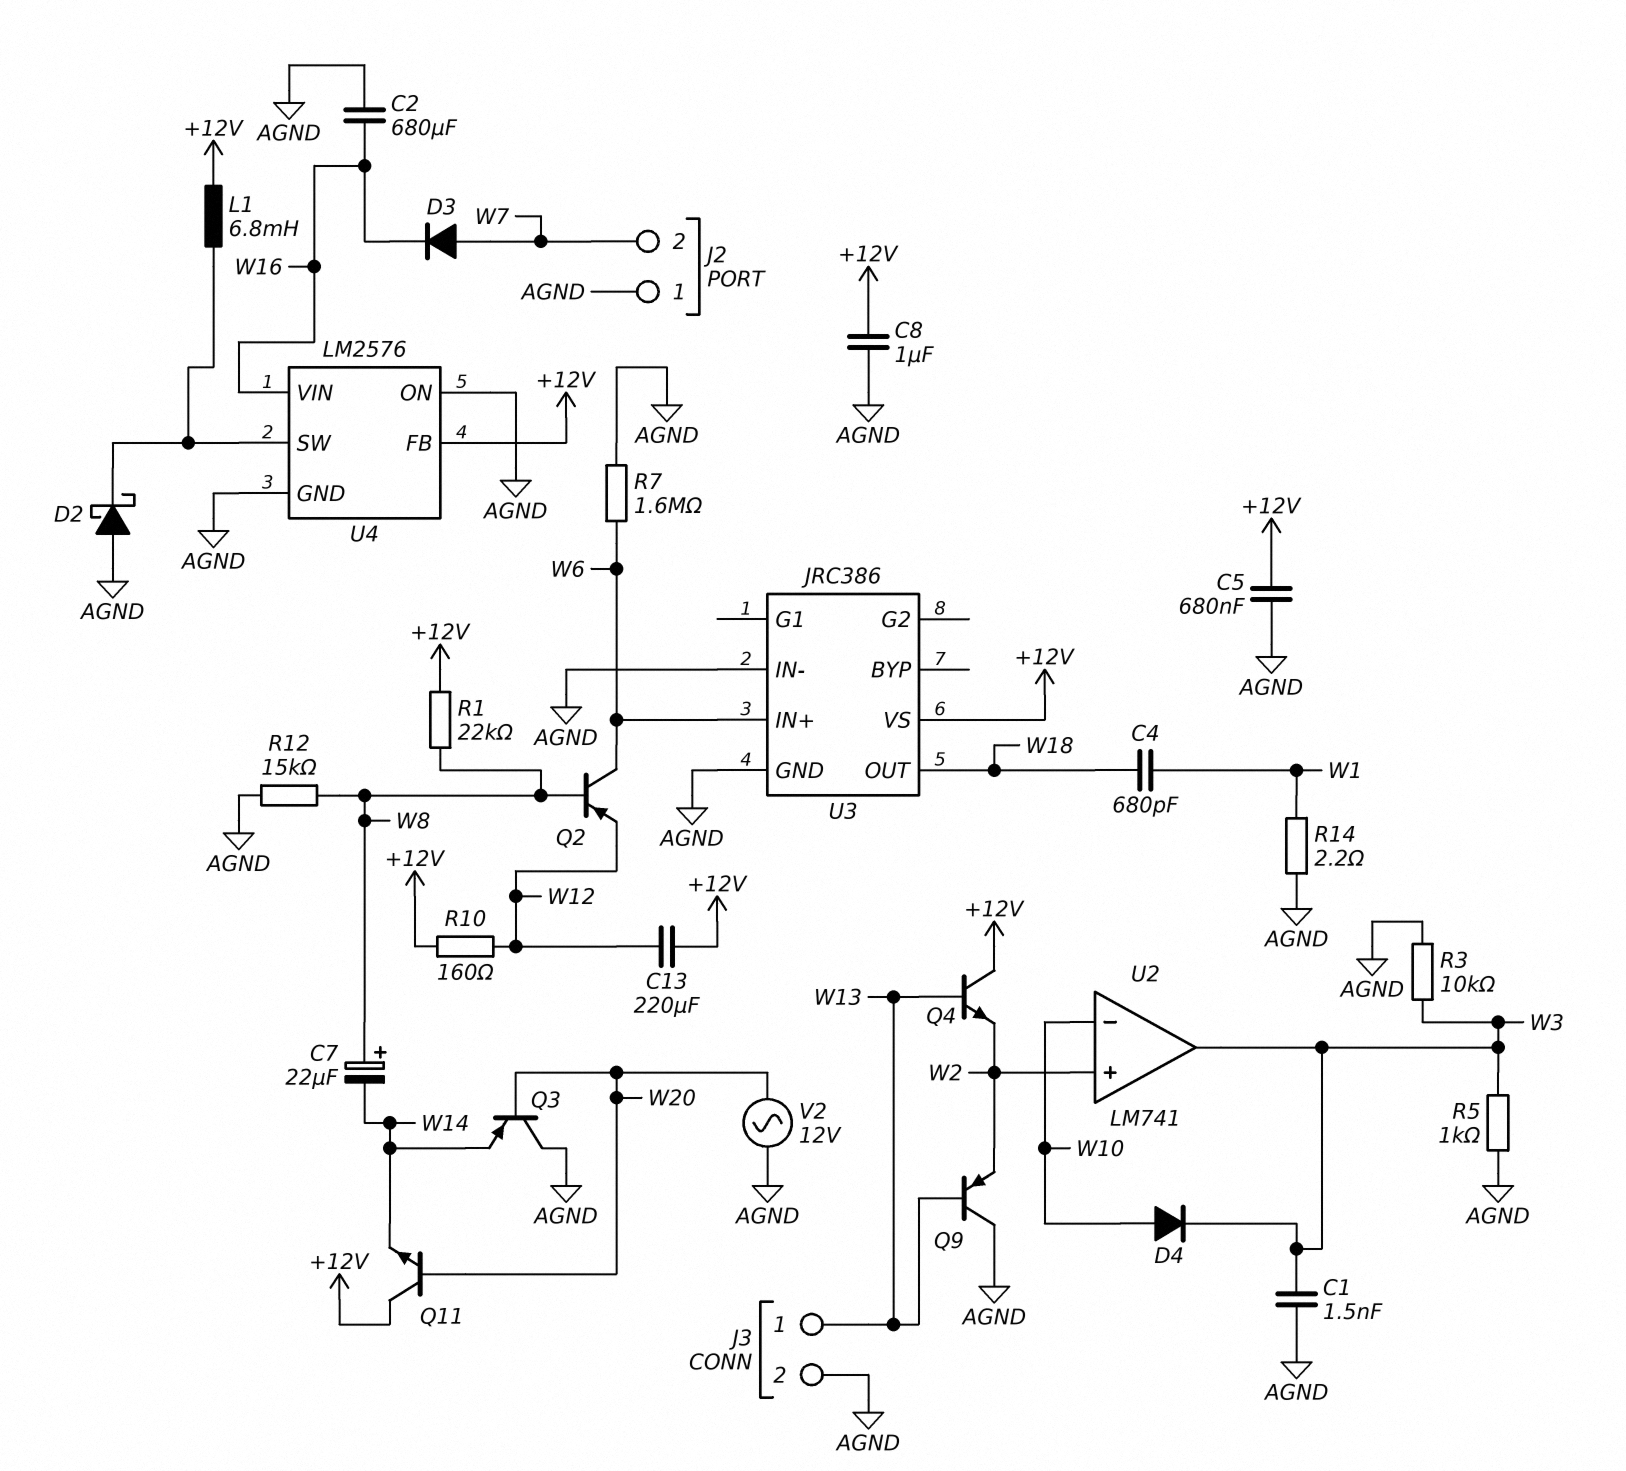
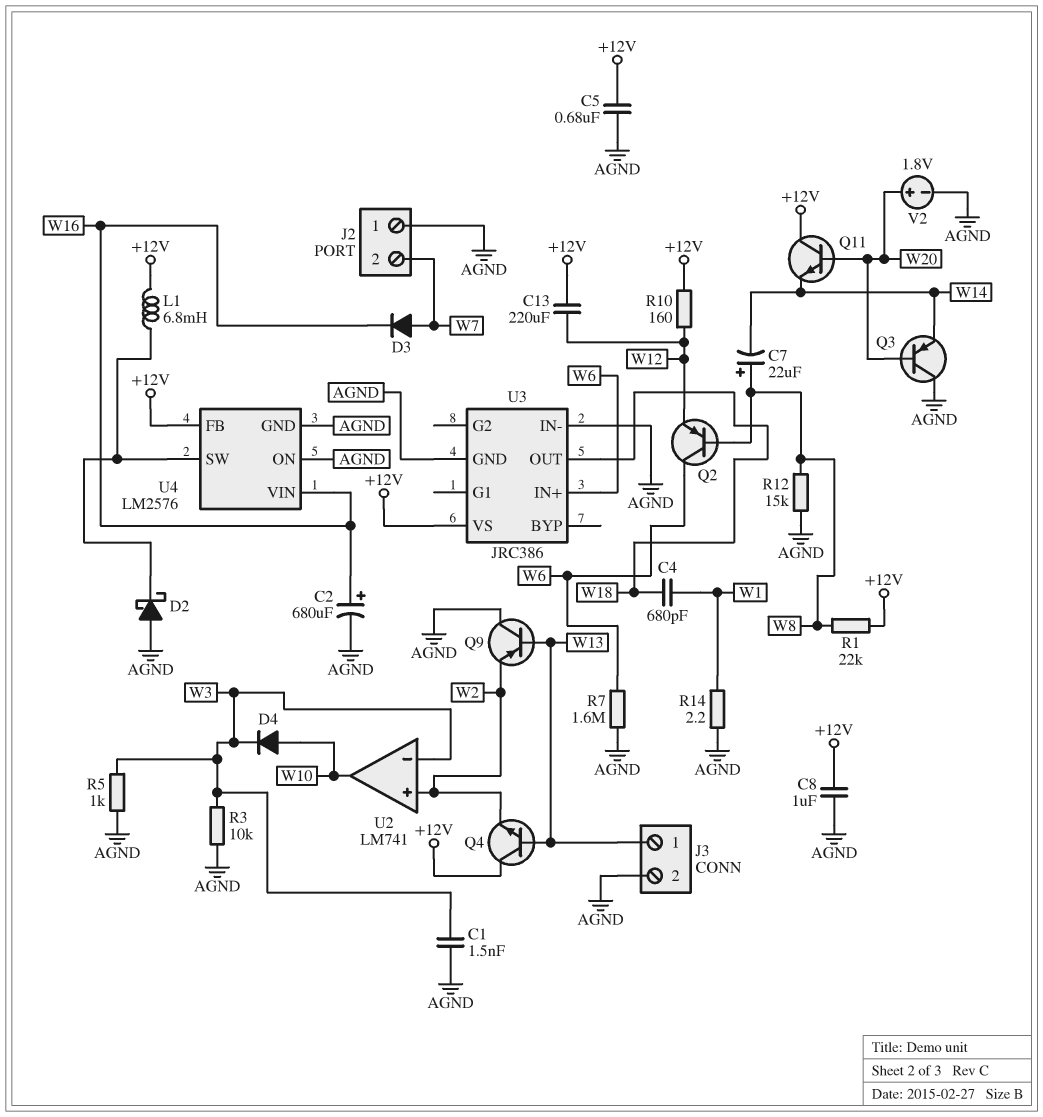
C2: 680uF (AGND, W16) -> 680uF (plus W16, minus AGND)
U2 pin in-: W10 -> W3
U2 pin out: W3 -> W10
V2: AC 12V (AGND, W20) -> 1.8V (plus W20, minus AGND)

